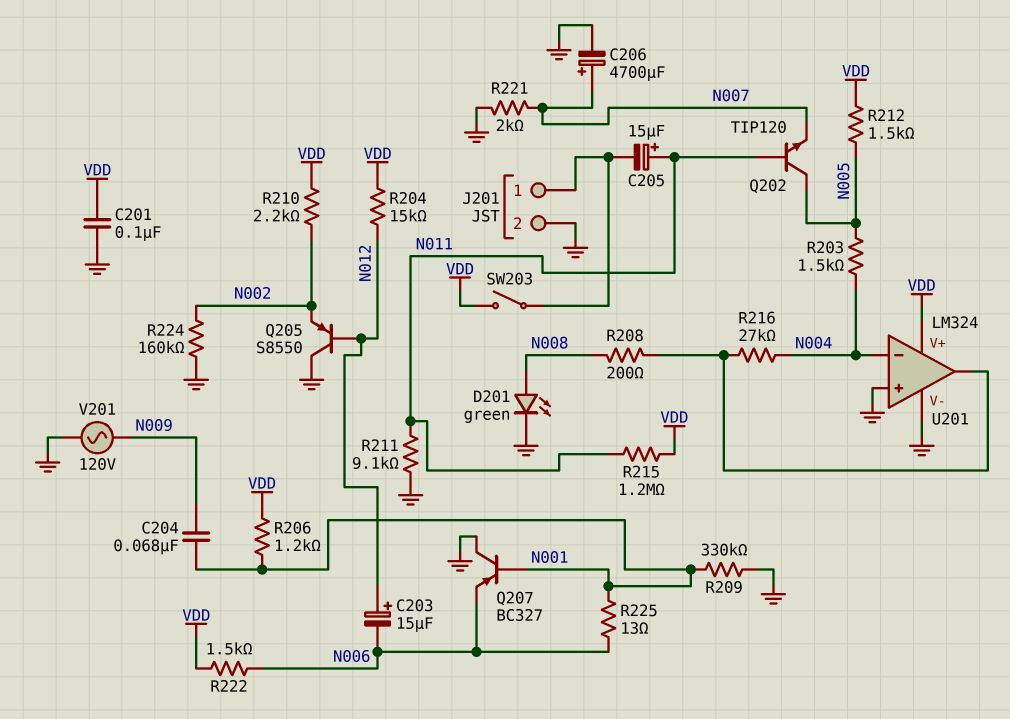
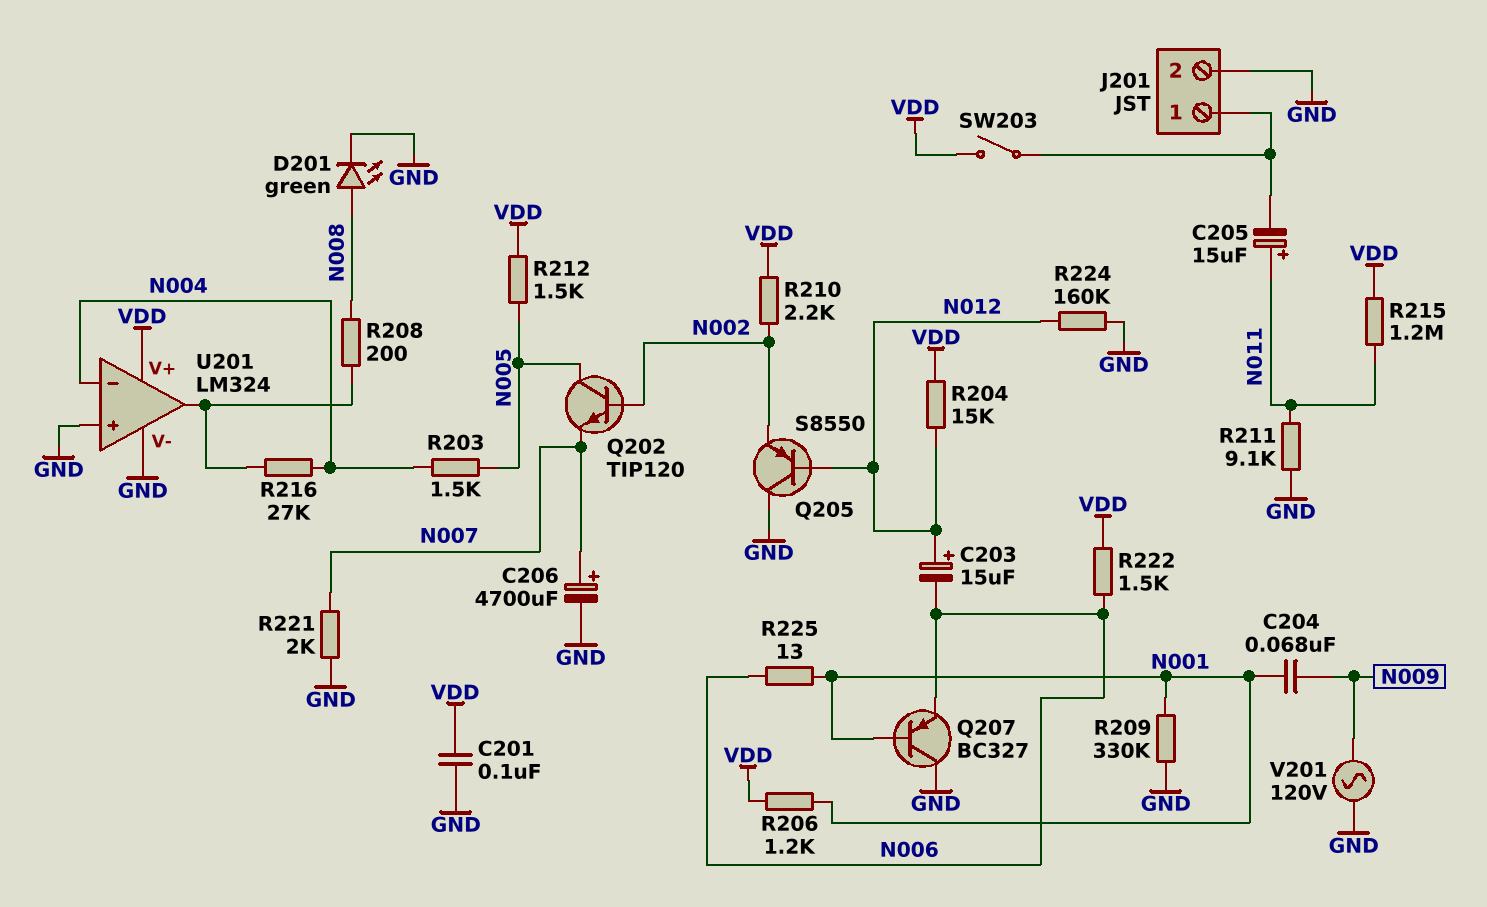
Q202: NPN TIP120 (B N011, C N005, E N007) -> NPN TIP120 (B N002, C N005, E N007)
R224: 160k (GND, N002) -> 160k (GND, N012)

